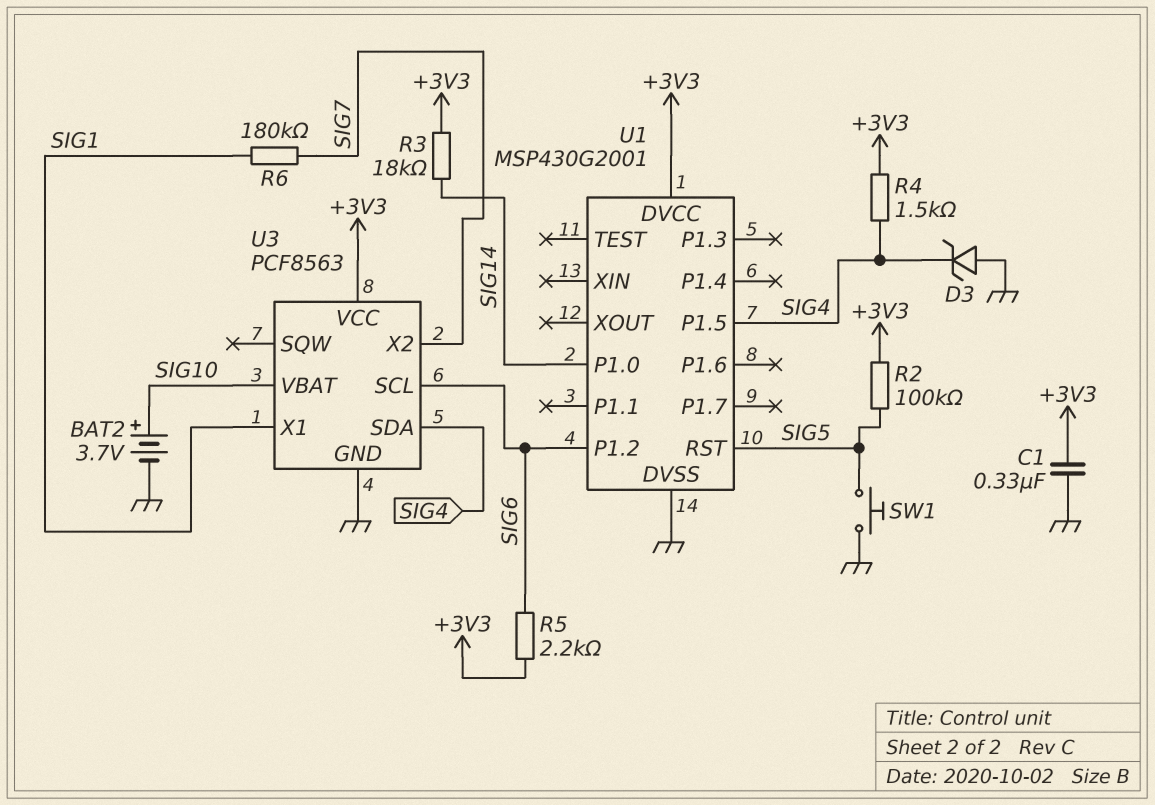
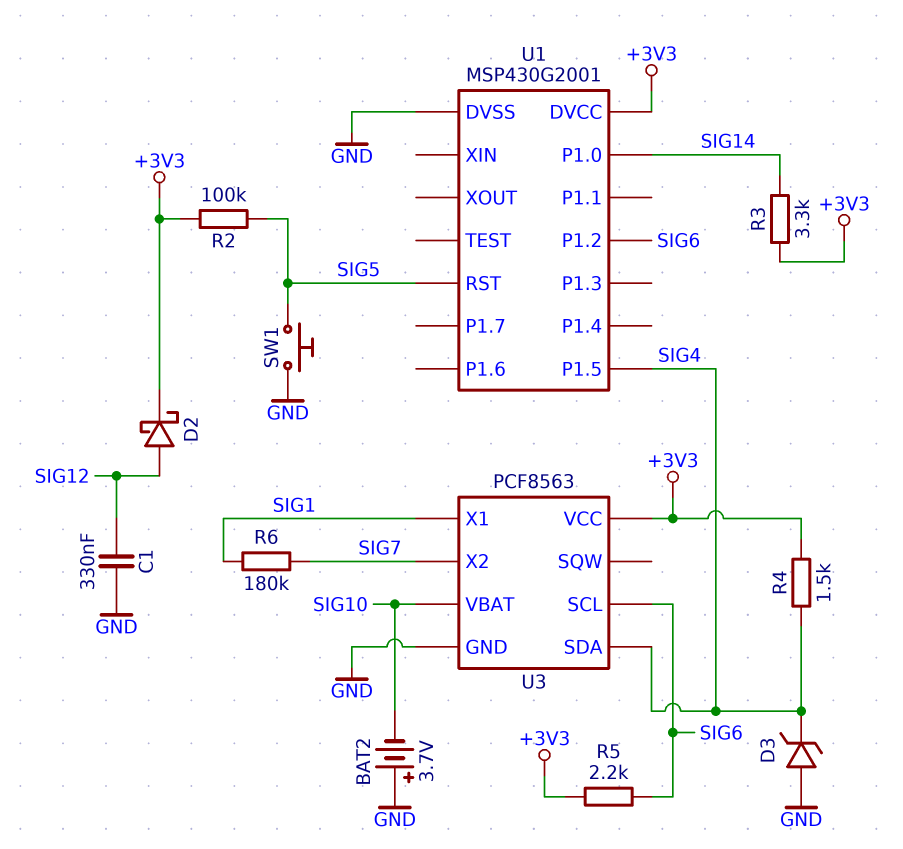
BAT2: 3.7V (plus SIG10, minus GND) -> 3.7V (plus GND, minus SIG10)
C1: 330nF (+3V3, GND) -> 330nF (GND, SIG12)
D2: none -> schottky (A SIG12, K +3V3)
R3: 18k (+3V3, SIG14) -> 3.3k (+3V3, SIG14)

